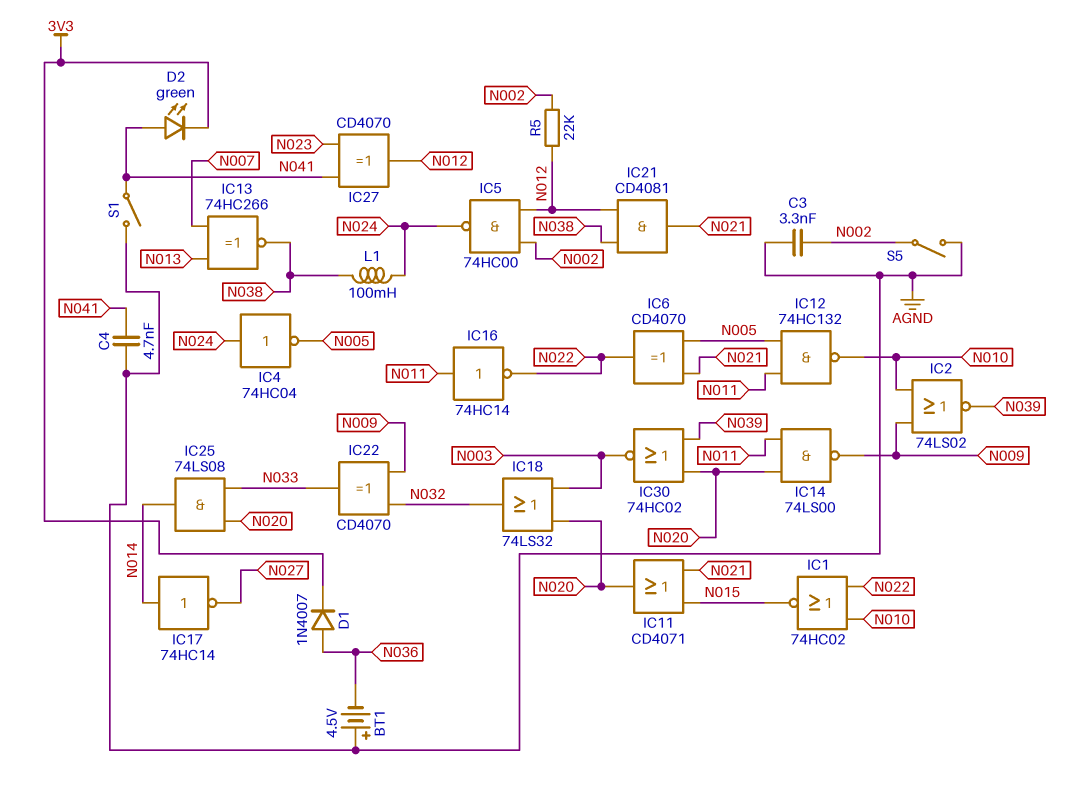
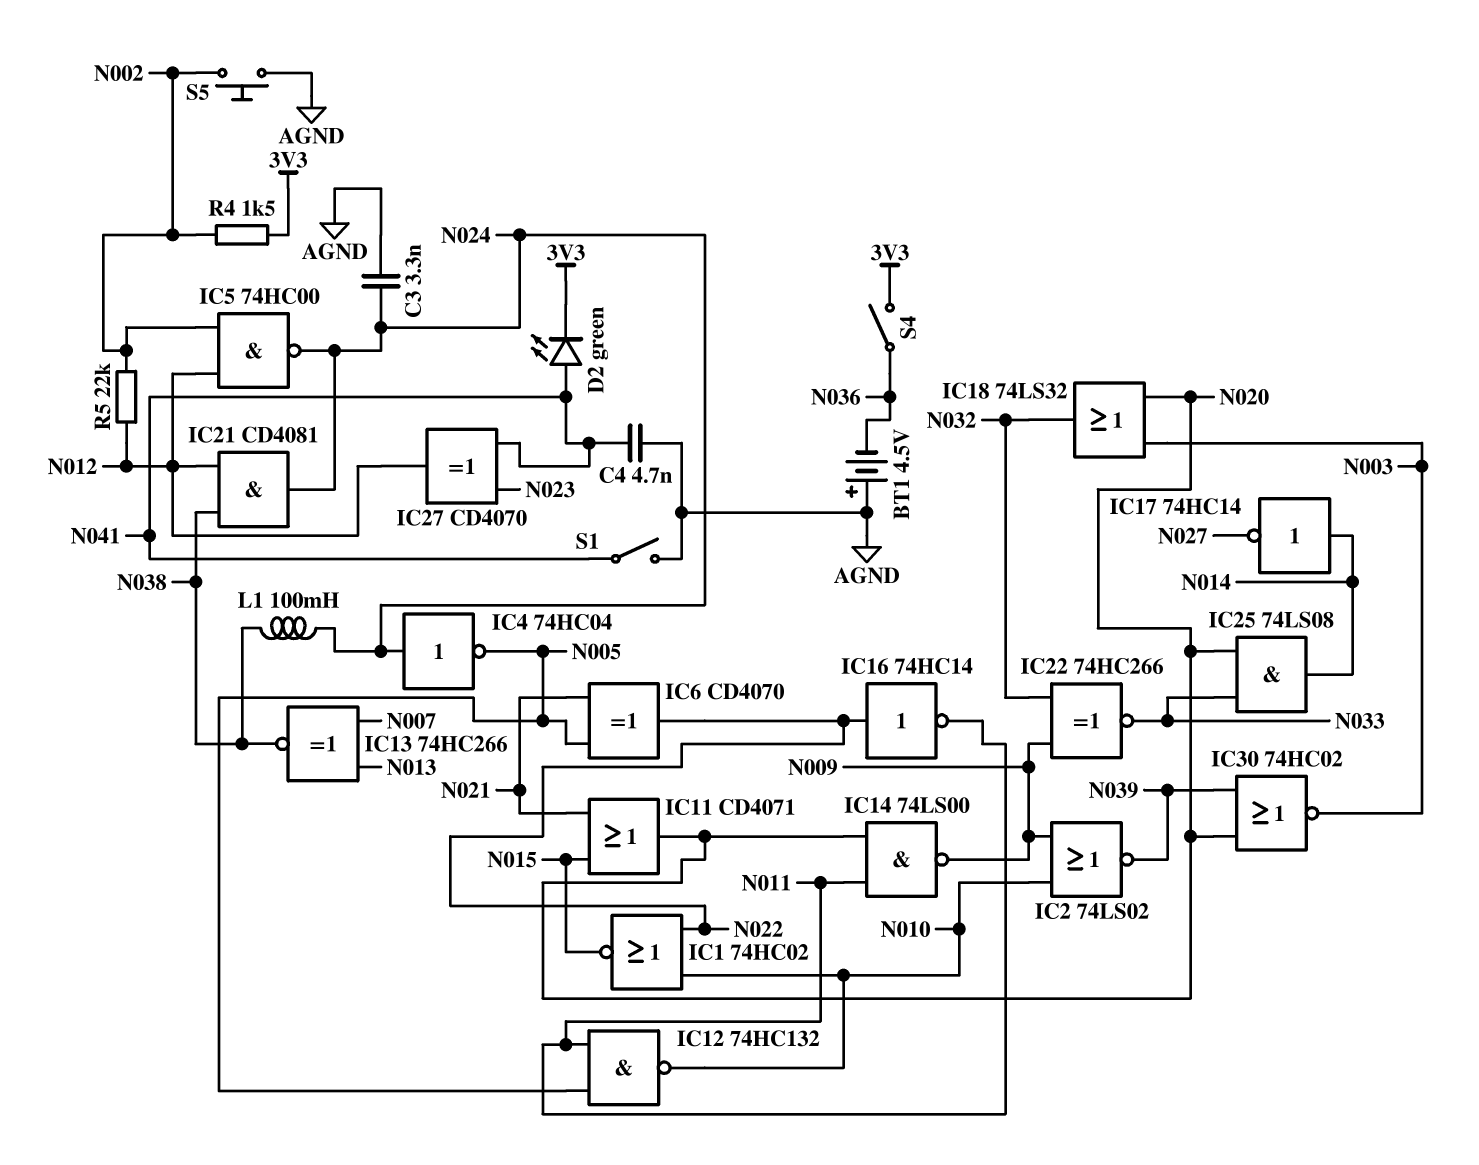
C3: 3.3nF (AGND, N002) -> 3.3nF (AGND, N024)
D1: diode 1N4007 (A N036, K 3V3) -> none
IC16: NOT 74HC14 (in N011, out N022) -> NOT 74HC14 (in N022, out N011)
IC21: AND CD4081 (in N012, in N038, out N021) -> AND CD4081 (in N012, in N038, out N024)
IC22: XOR CD4070 (in N009, in N032, out N033) -> XNOR 74HC266 (in N009, in N032, out N033)
R4: none -> 1.5k (3V3, N002)
S4: none -> switch (3V3, N036)
S5: switch (AGND, N002) -> button (AGND, N002)

